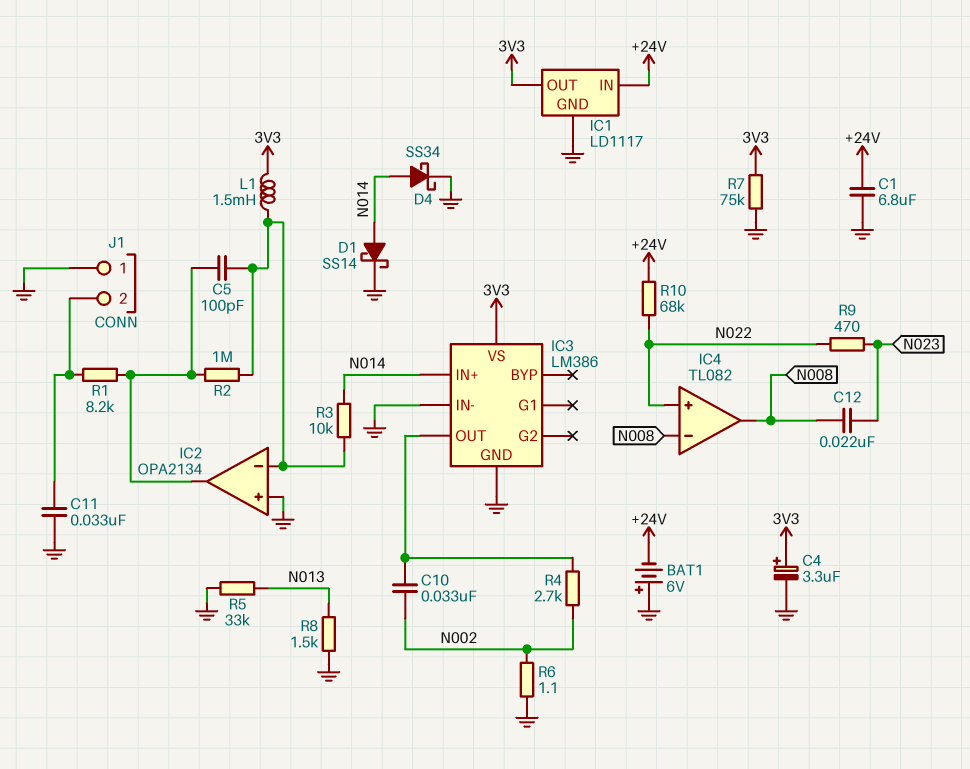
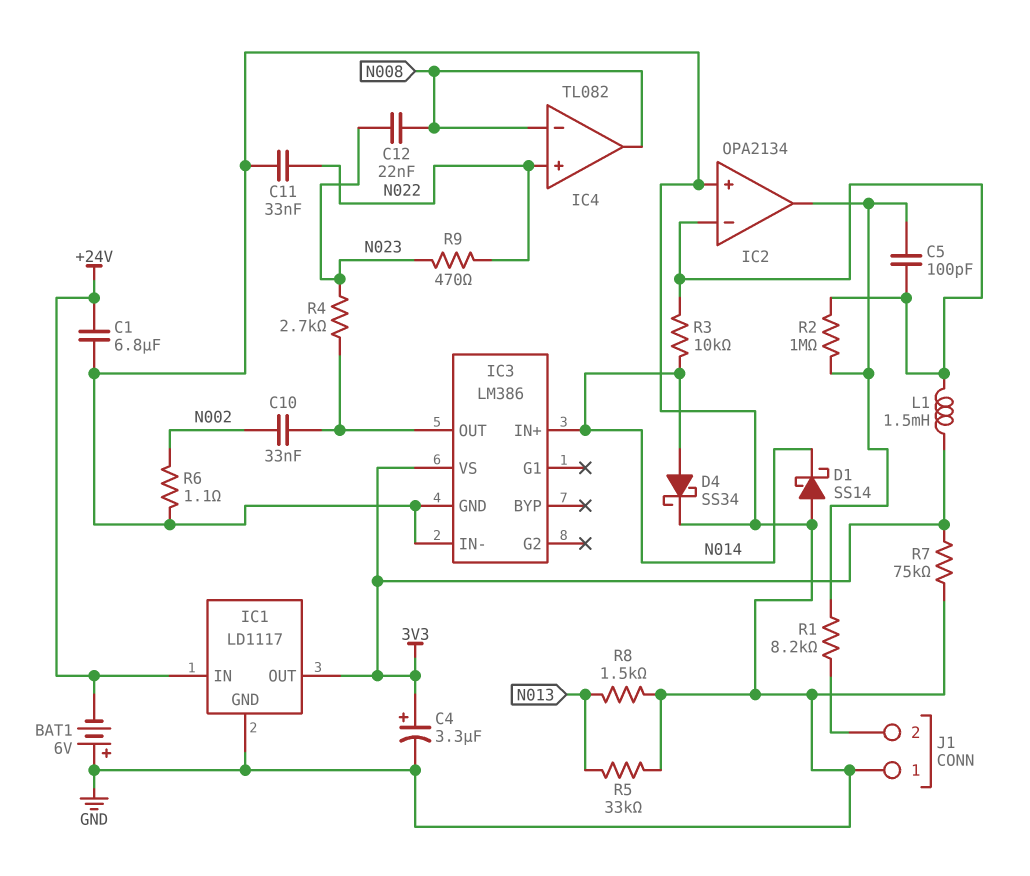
C11: 33nF (GND, J1/2) -> 33nF (GND, N022)
D1: schottky SS14 (A N014, K GND) -> schottky SS14 (A GND, K N014)
R4: 2.7k (IC3/OUT, N002) -> 2.7k (IC3/OUT, N023)
R10: 68k (+24V, N022) -> none

